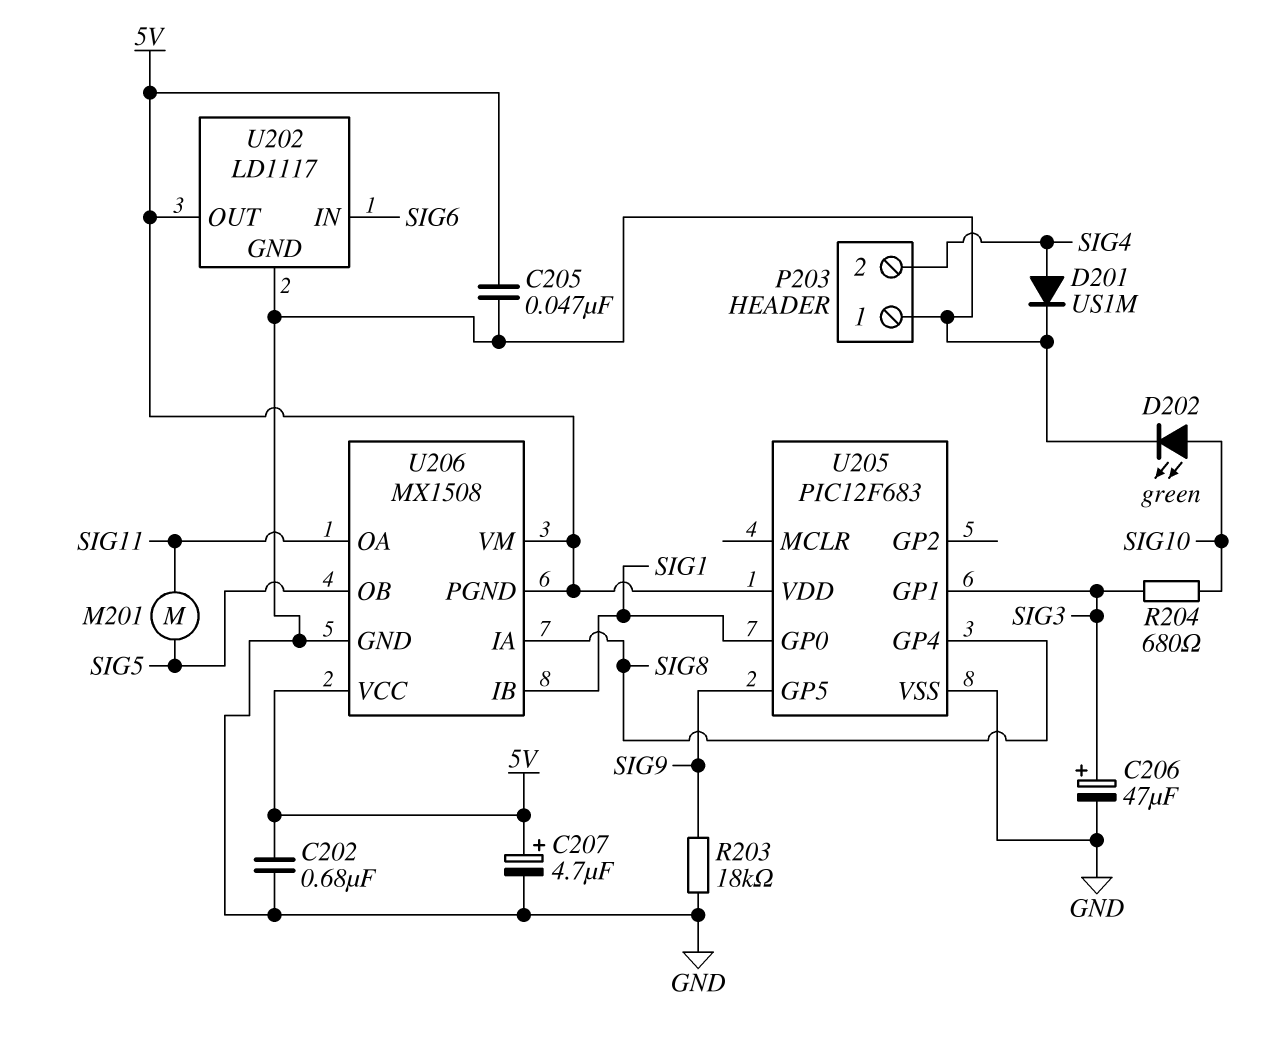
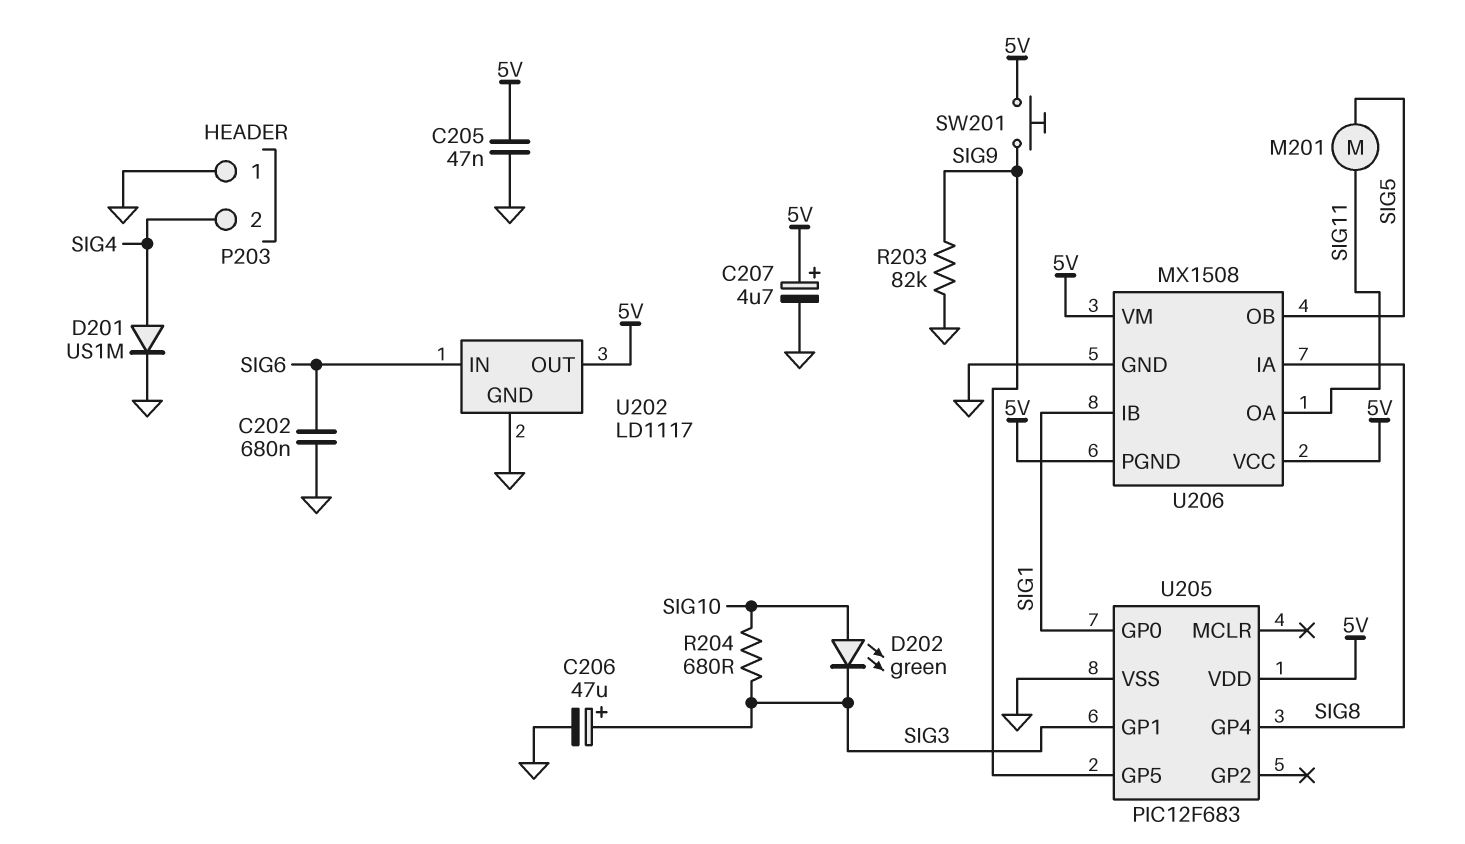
C202: 680nF (5V, GND) -> 680nF (GND, SIG6)
D202: LED green (A SIG10, K GND) -> LED green (A SIG10, K SIG3)
R203: 18k (GND, SIG9) -> 82k (GND, SIG9)
SW201: none -> button (5V, SIG9)

